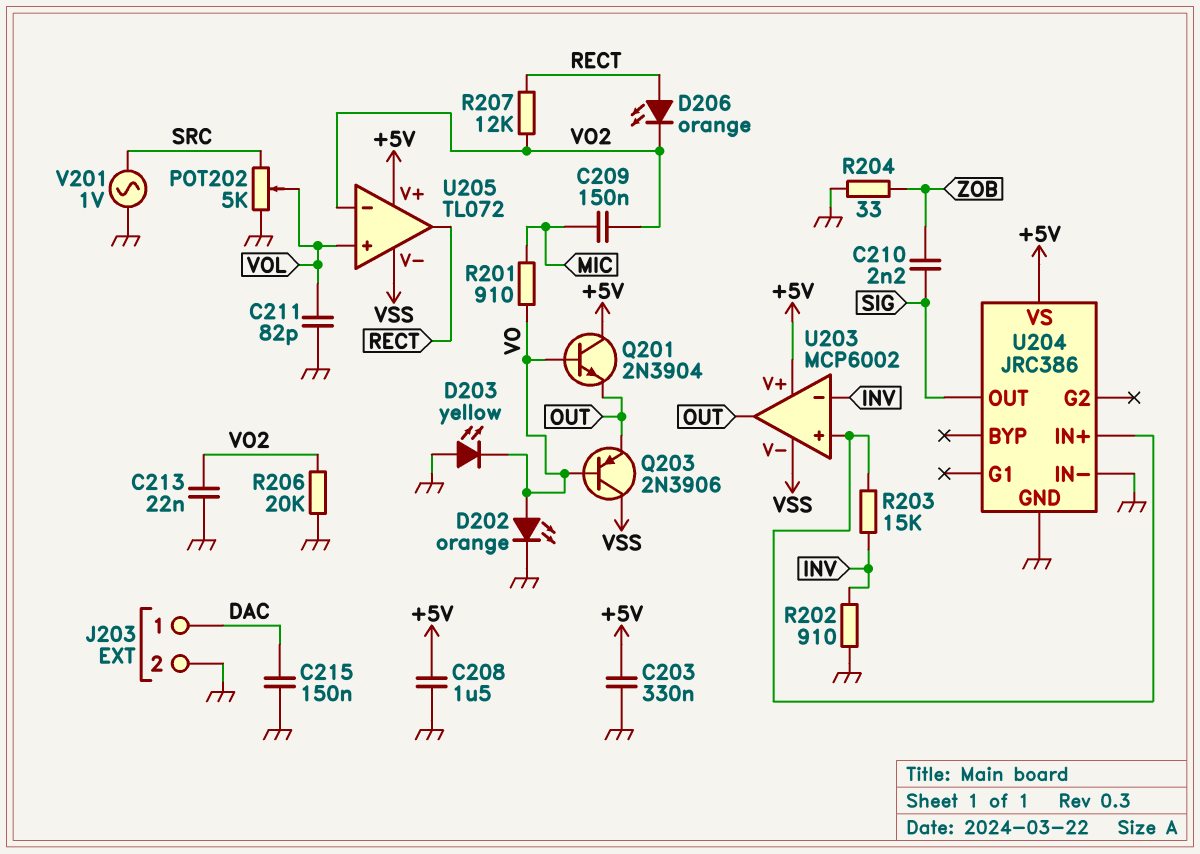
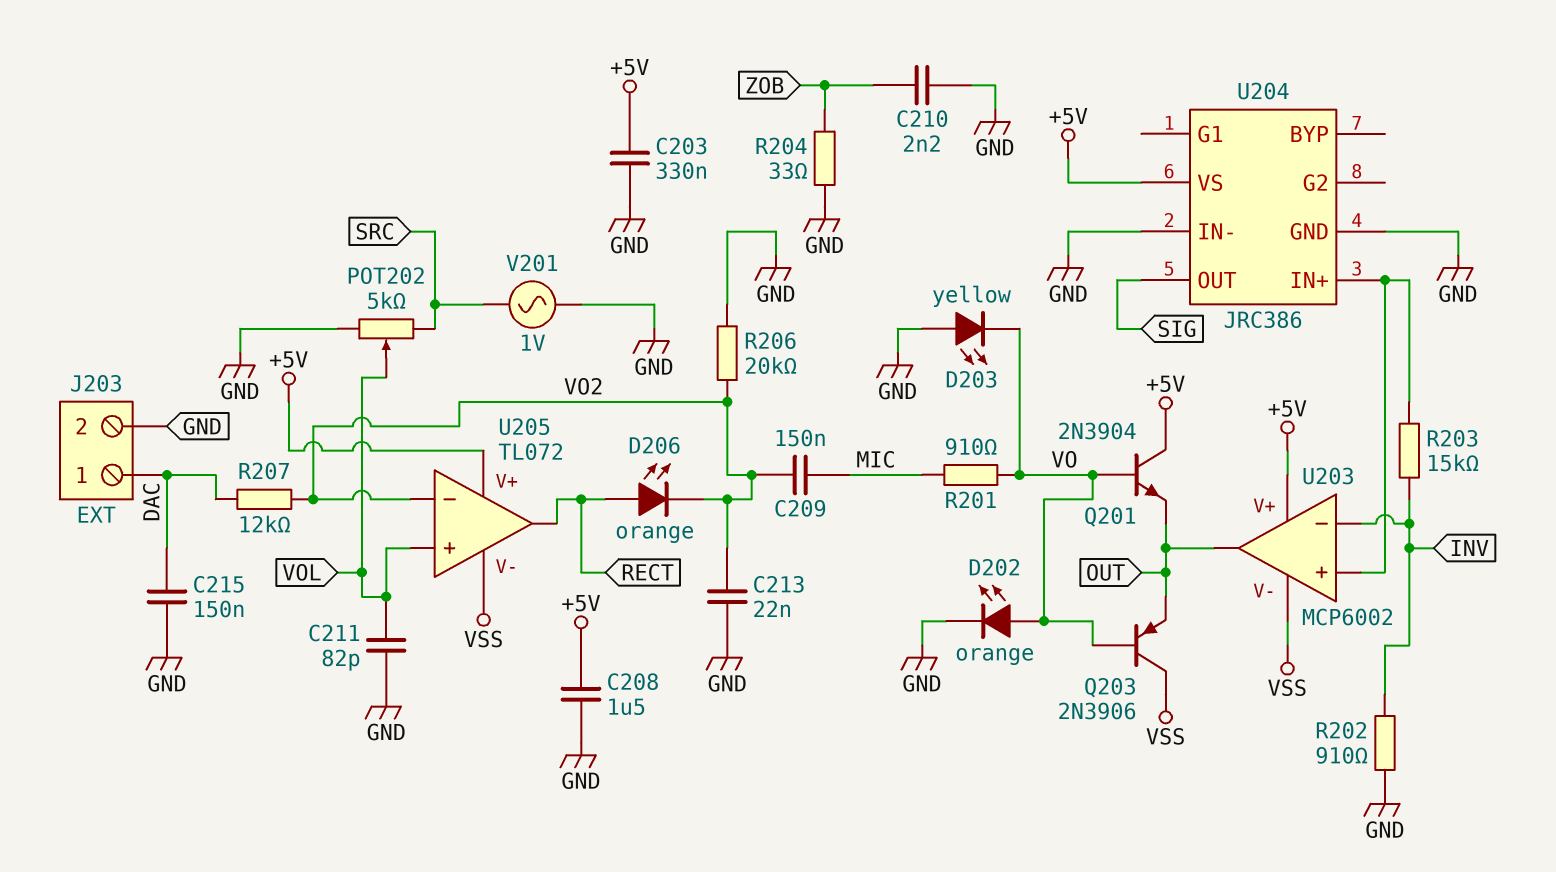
C210: 2.2nF (SIG, ZOB) -> 2.2nF (GND, ZOB)
R207: 12k (RECT, VO2) -> 12k (DAC, VO2)

